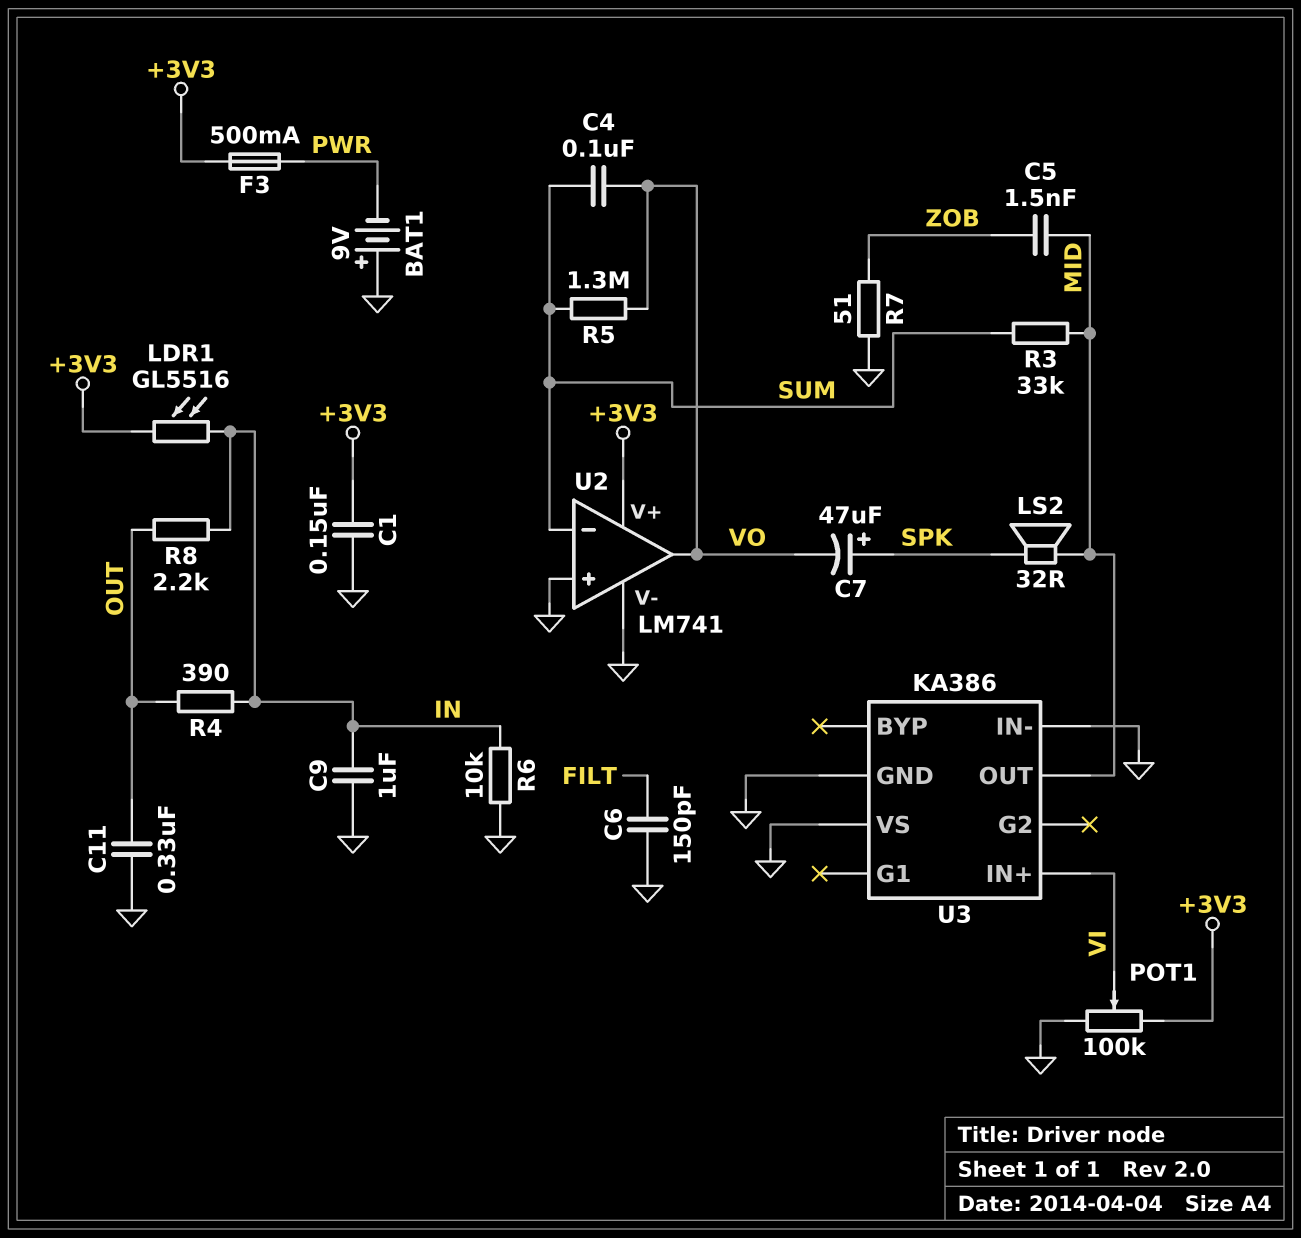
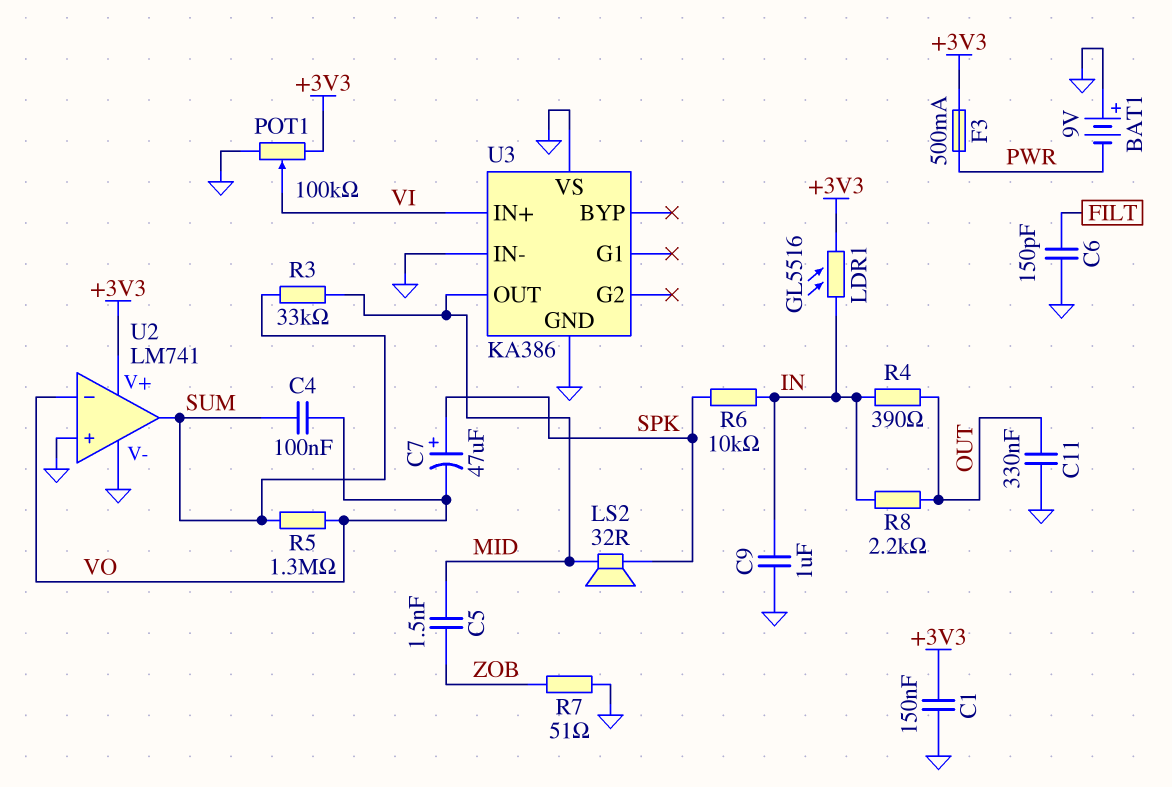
R6: 10k (GND, IN) -> 10k (IN, SPK)
U2 pin in-: SUM -> VO
U2 pin out: VO -> SUM

